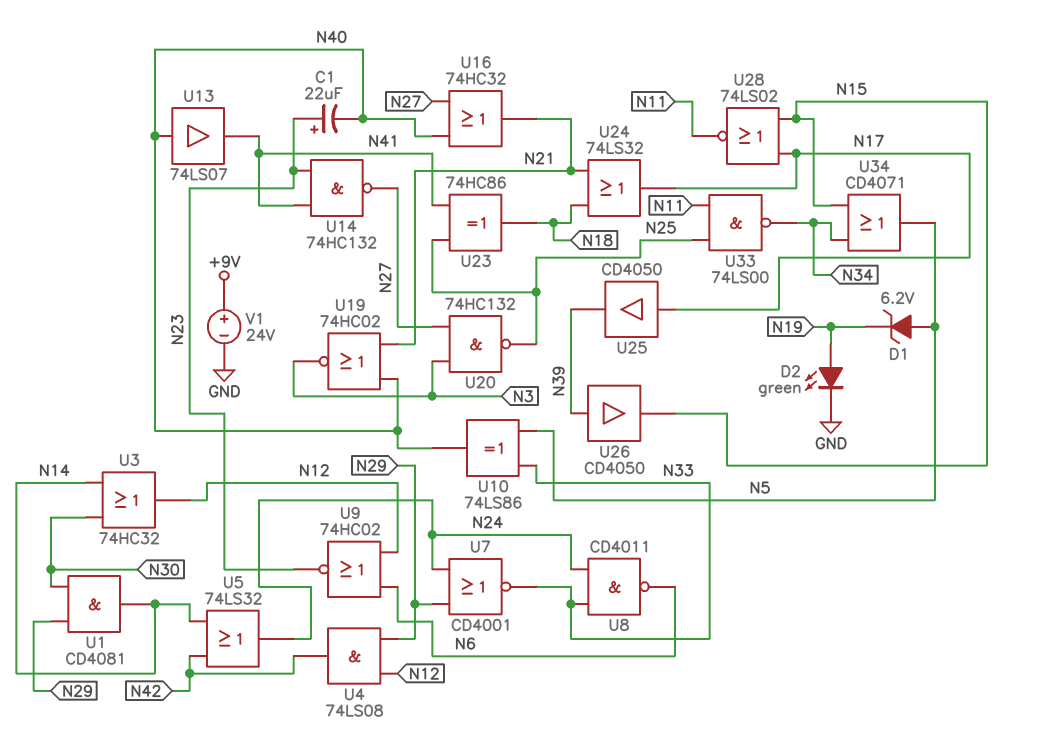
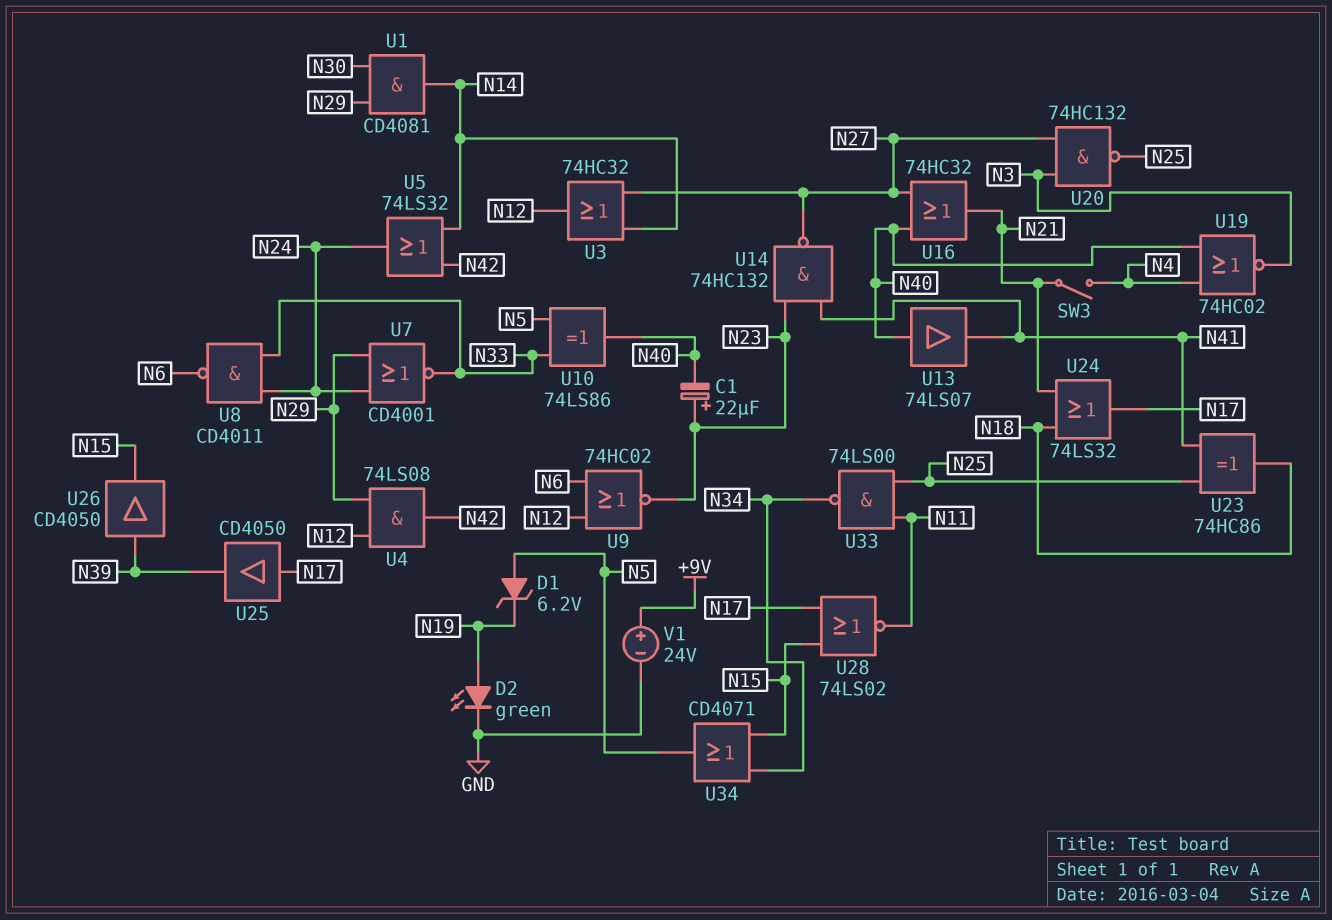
SW3: none -> switch (N4, N21)
U3: OR 74HC32 (in N14, in N30, out N12) -> OR 74HC32 (in N14, in N27, out N12)
U19: NOR 74HC02 (in N21, in N40, out N3) -> NOR 74HC02 (in N4, in N40, out N3)

